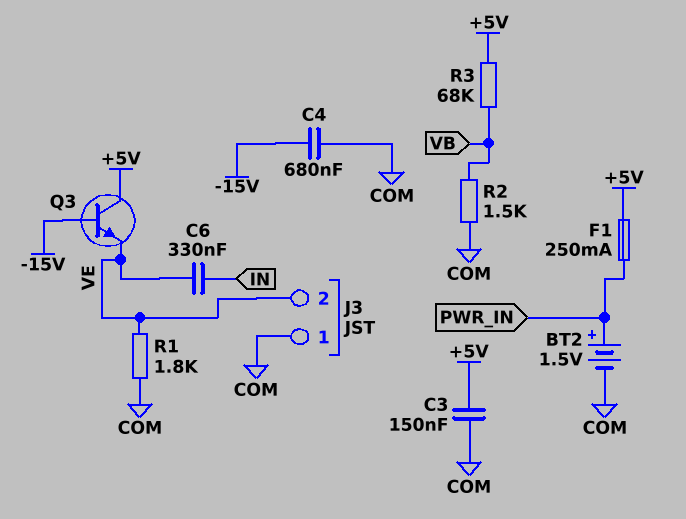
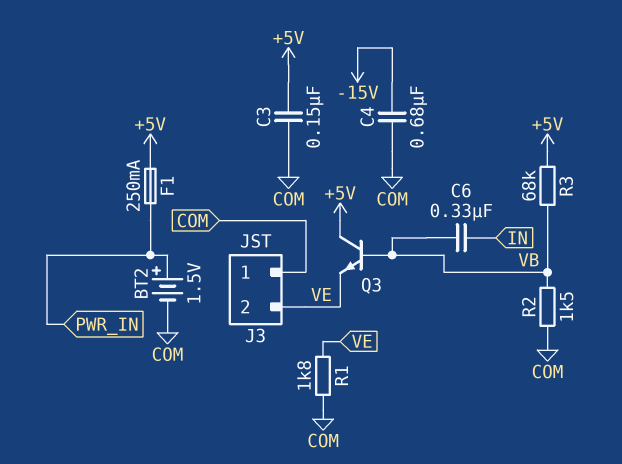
C6: 330nF (IN, VE) -> 330nF (IN, VB)
Q3: NPN (B -15V, C +5V, E VE) -> NPN (B VB, C +5V, E VE)

